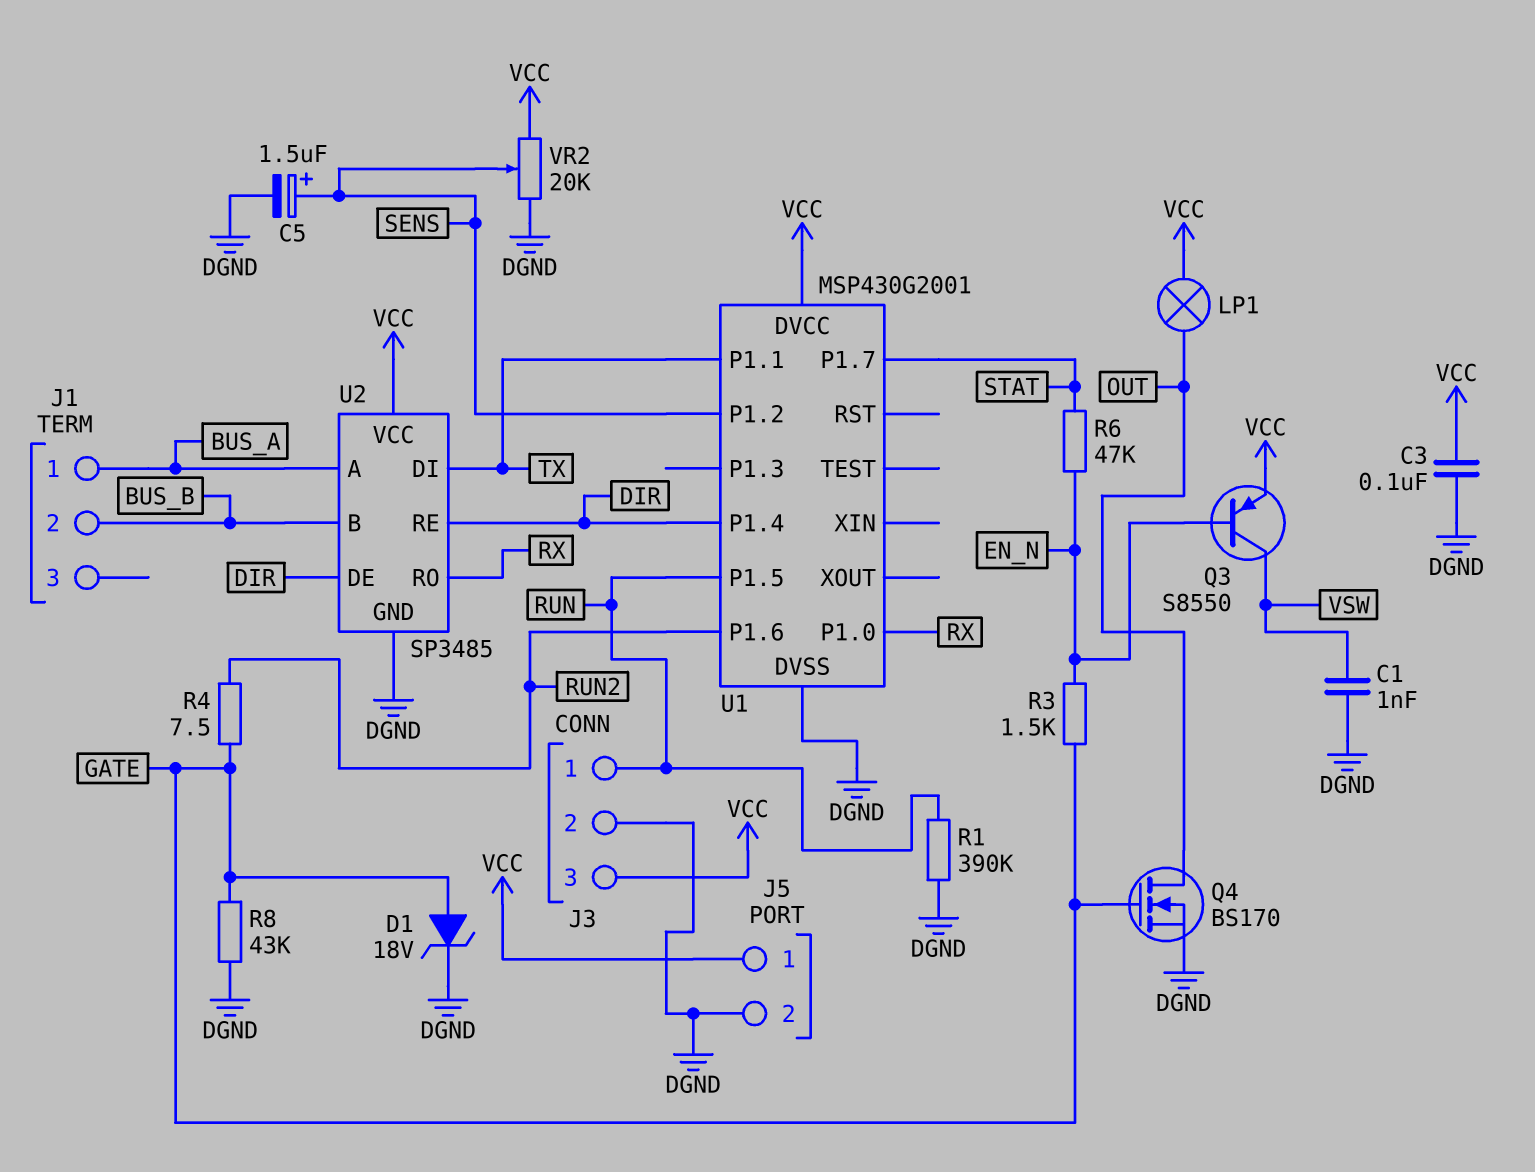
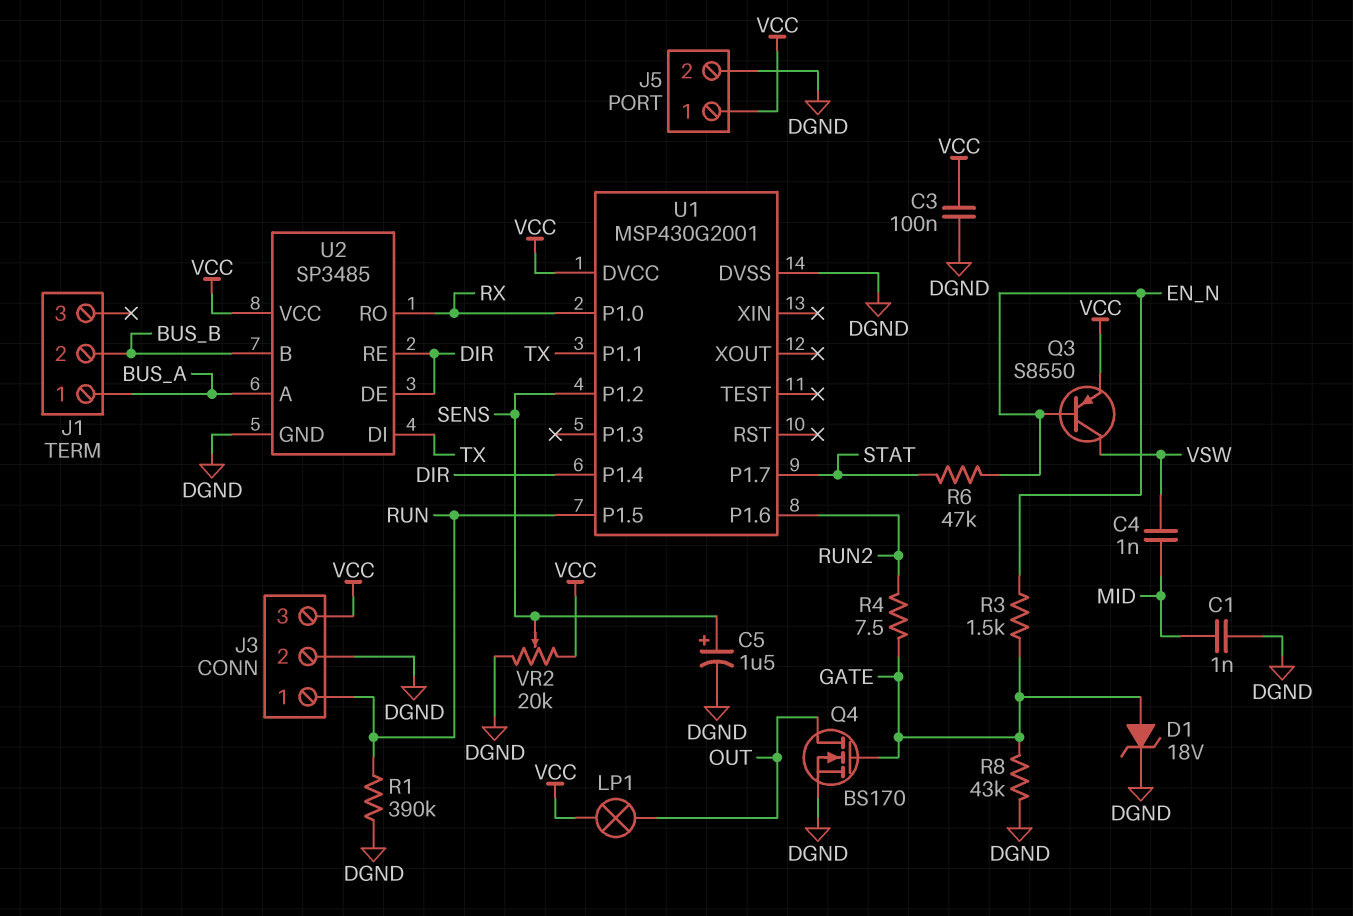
C1: 1nF (DGND, VSW) -> 1nF (DGND, MID)
C4: none -> 1nF (MID, VSW)

